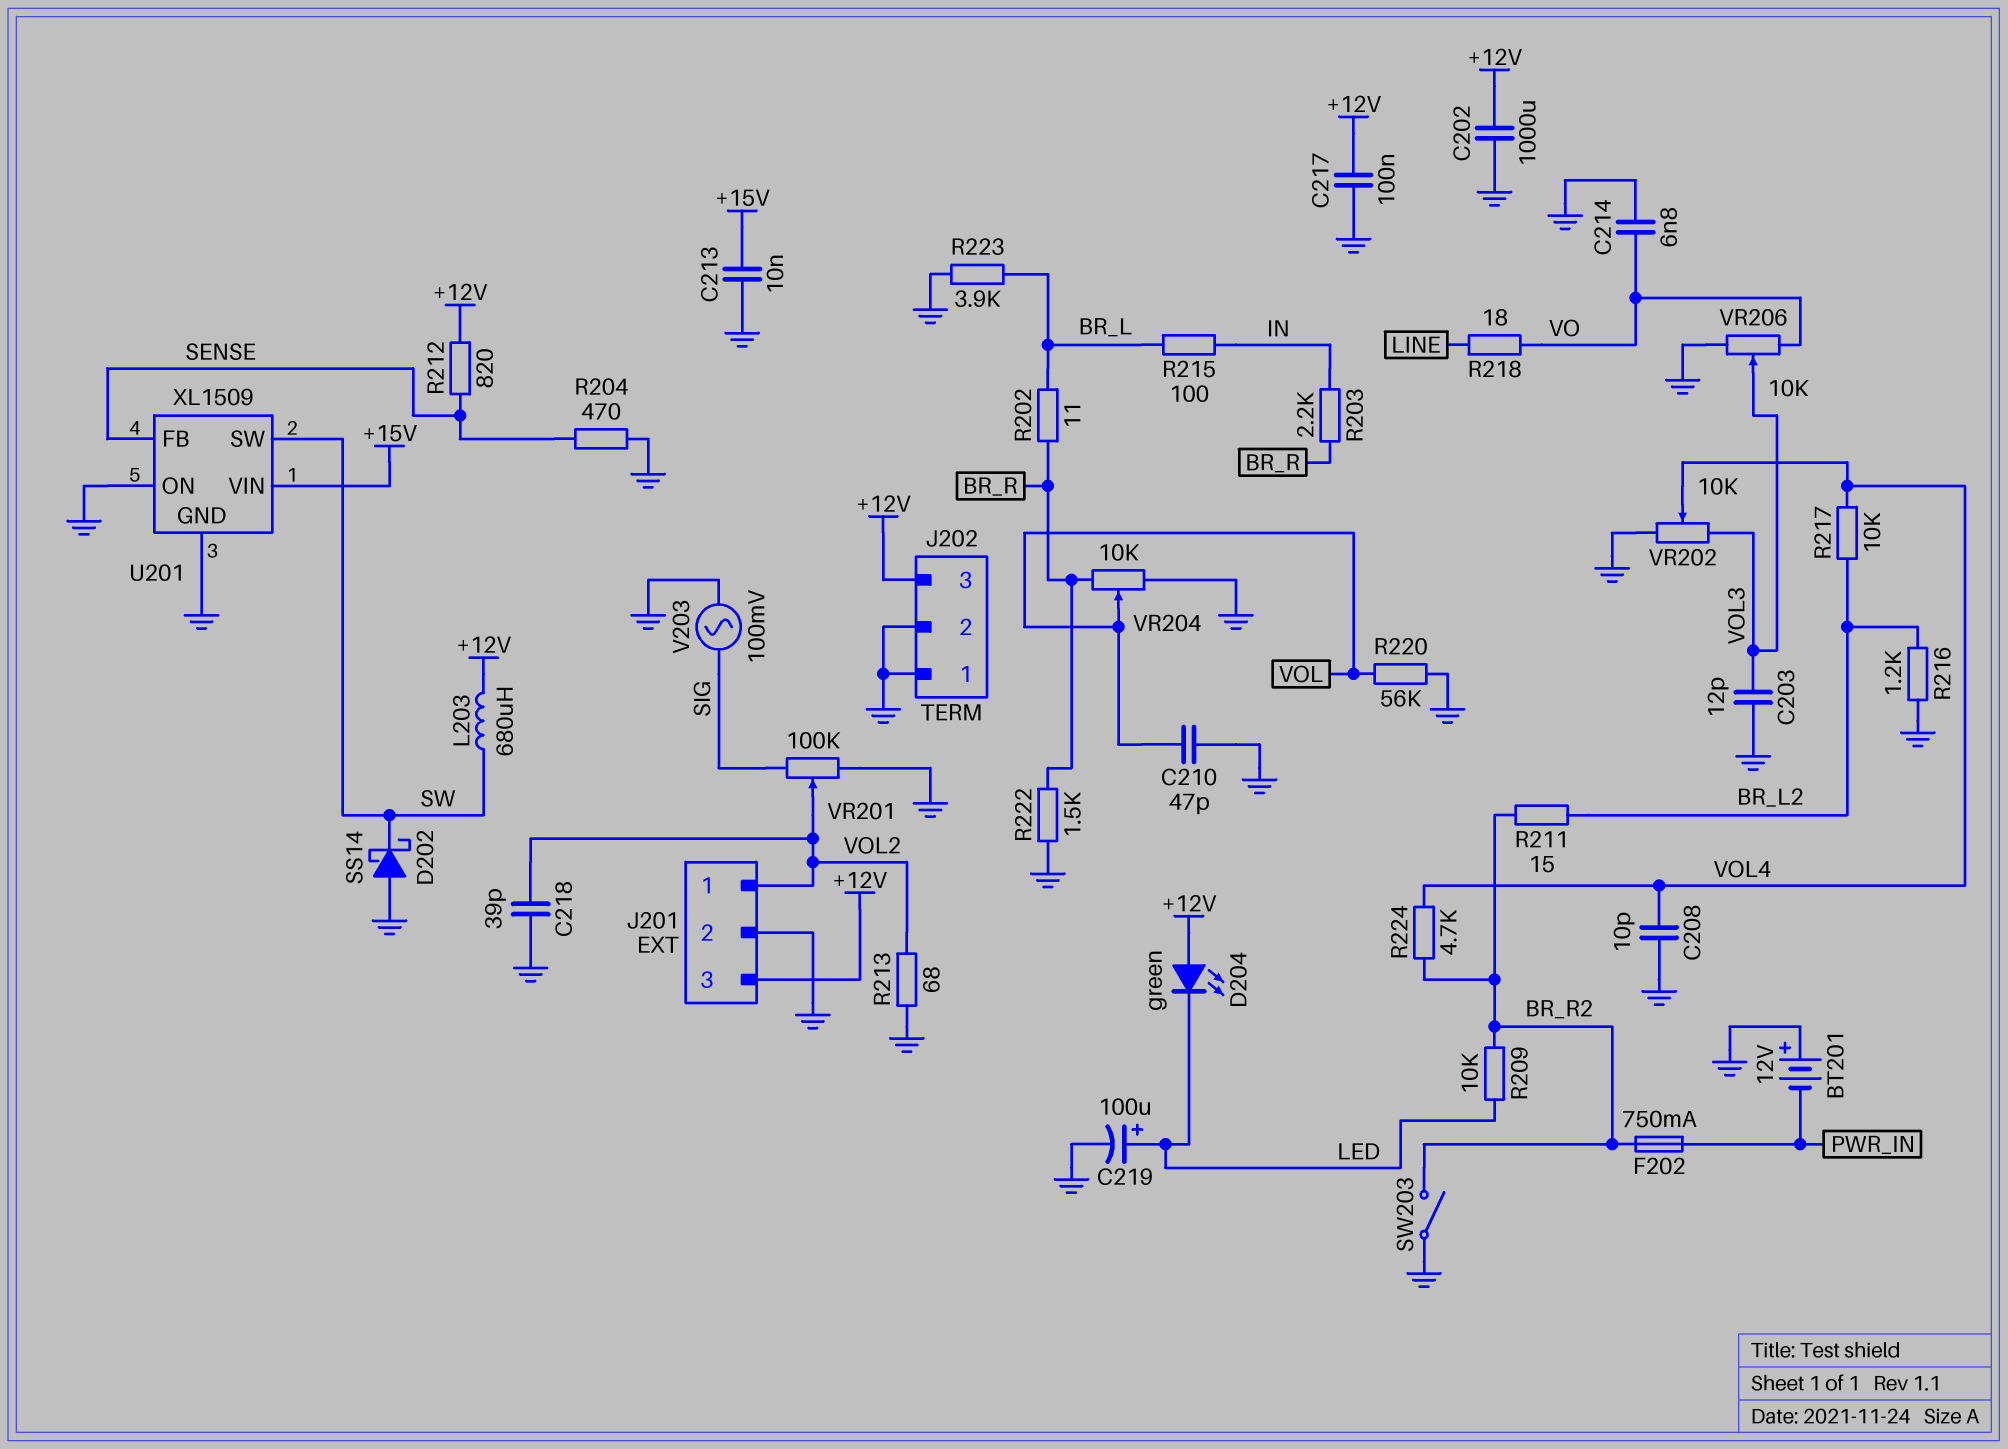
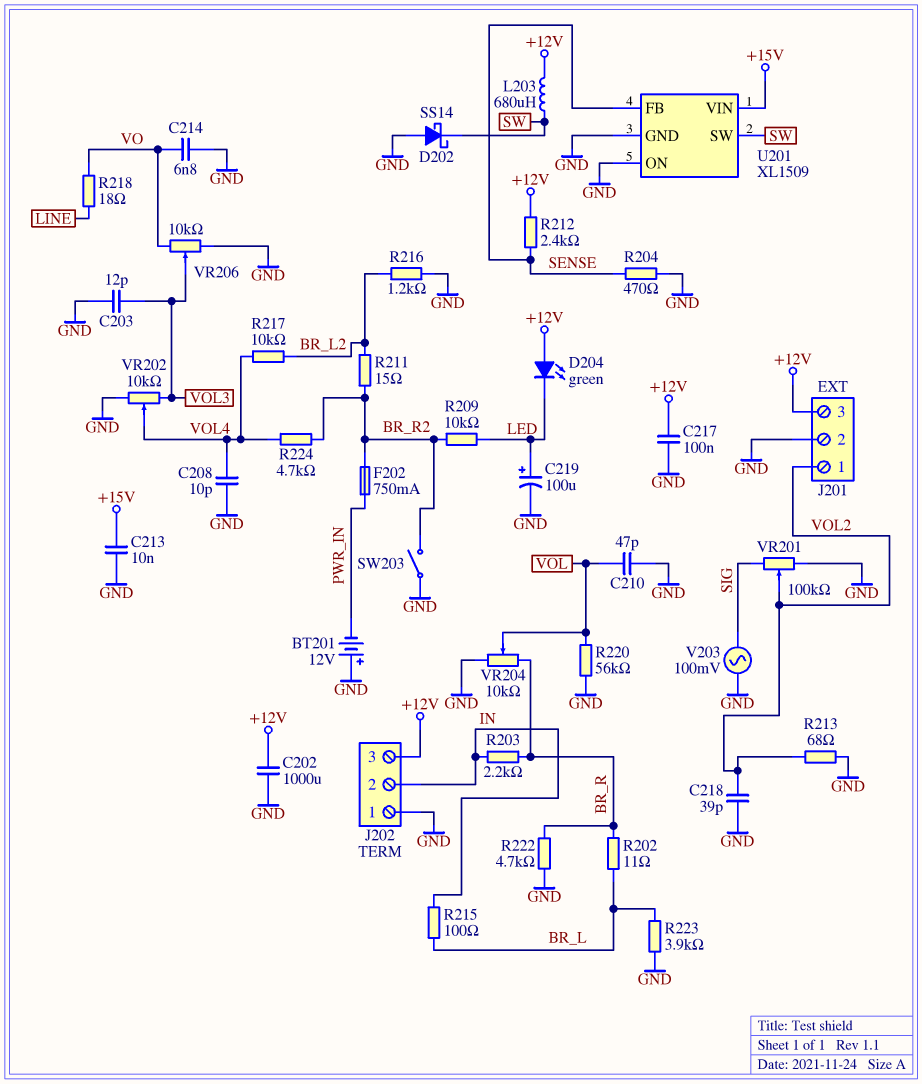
J202 pin 2: GND -> IN
R212: 820 (+12V, SENSE) -> 2.4k (+12V, SENSE)
R222: 1.5k (BR_R, GND) -> 4.7k (BR_R, GND)

